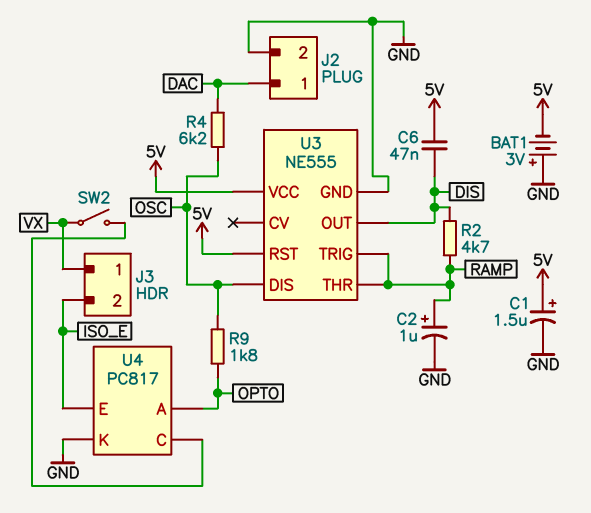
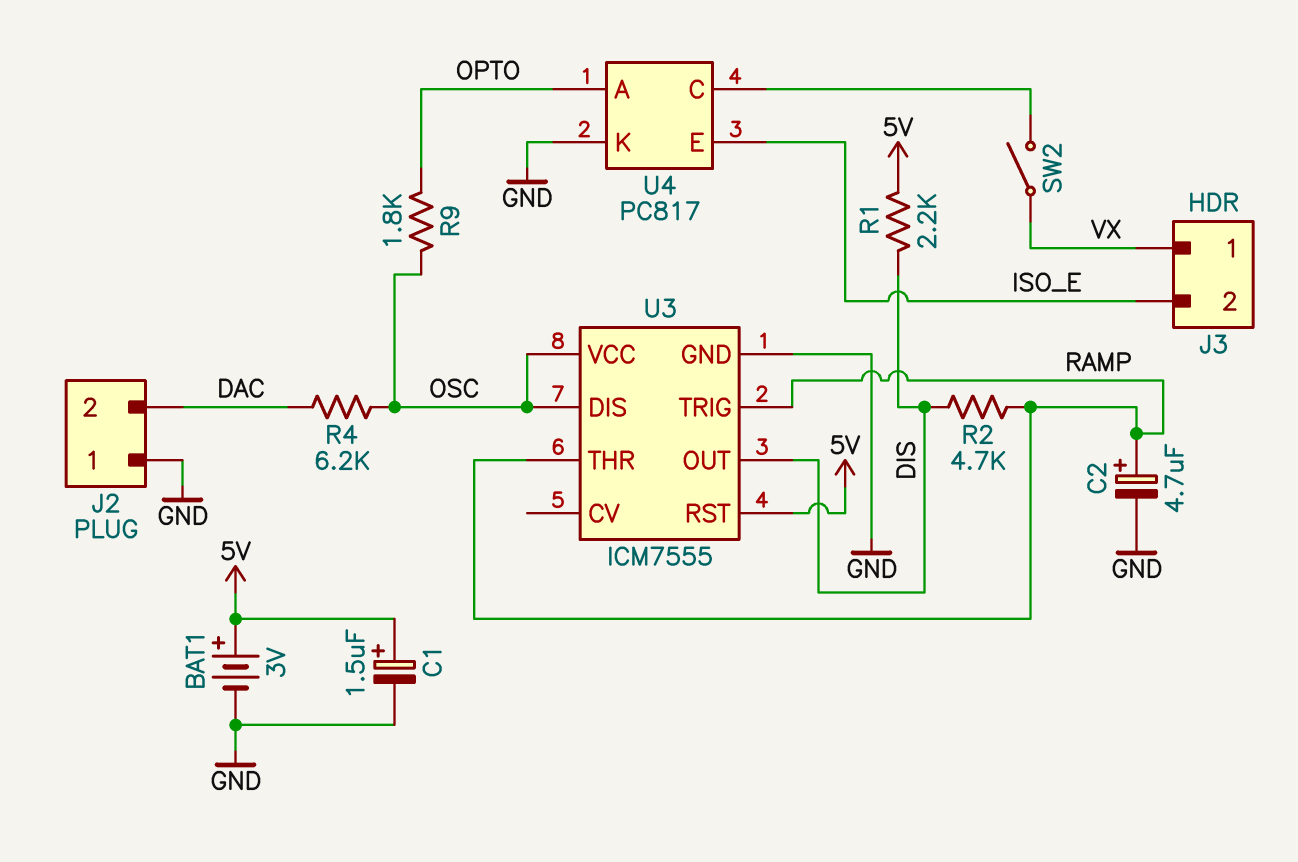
BAT1: 3V (plus GND, minus 5V) -> 3V (plus 5V, minus GND)
C2: 1uF (plus RAMP, minus GND) -> 4.7uF (plus RAMP, minus GND)
C6: 47nF (5V, DIS) -> none
J2 pin 1: DAC -> GND
J2 pin 2: GND -> DAC
R1: none -> 2.2k (5V, DIS)
U3: NE555 -> ICM7555
U3 pin VCC: 5V -> OSC

